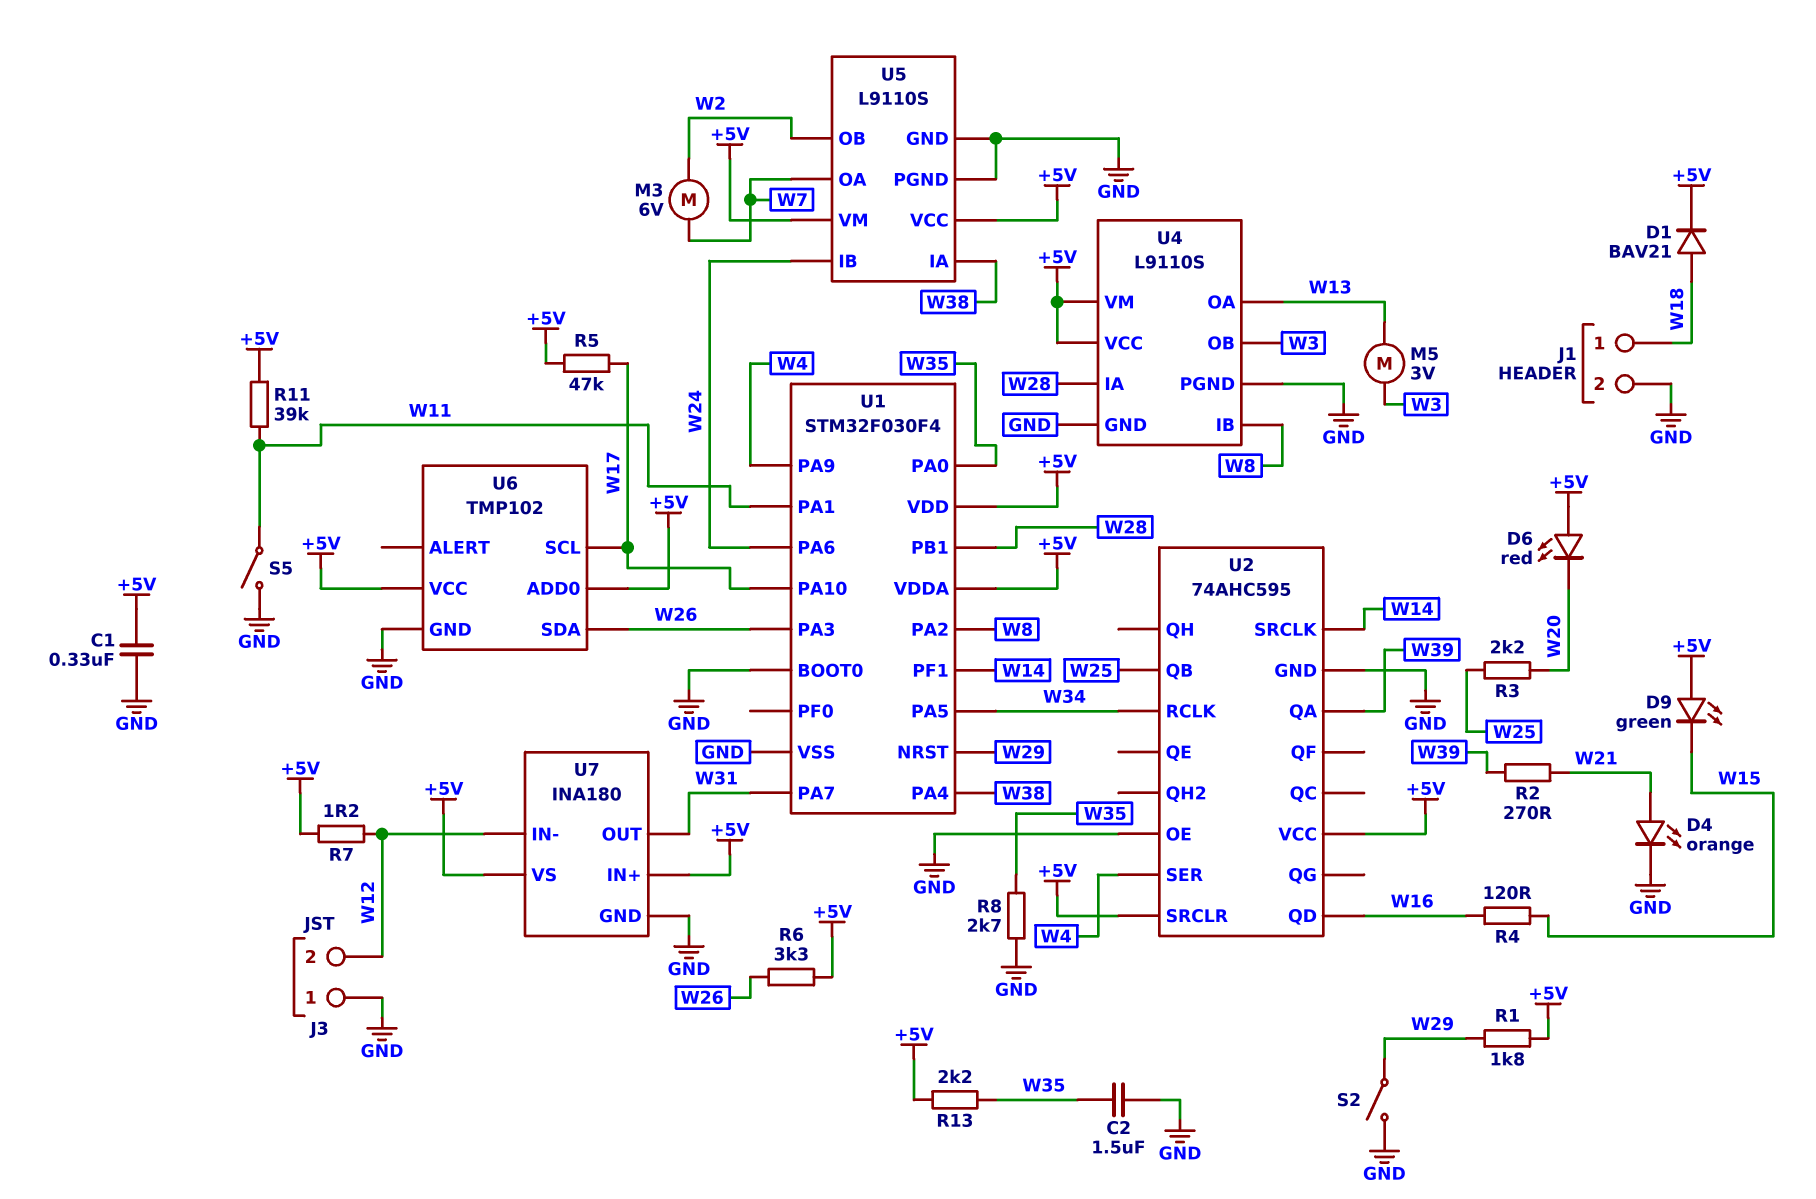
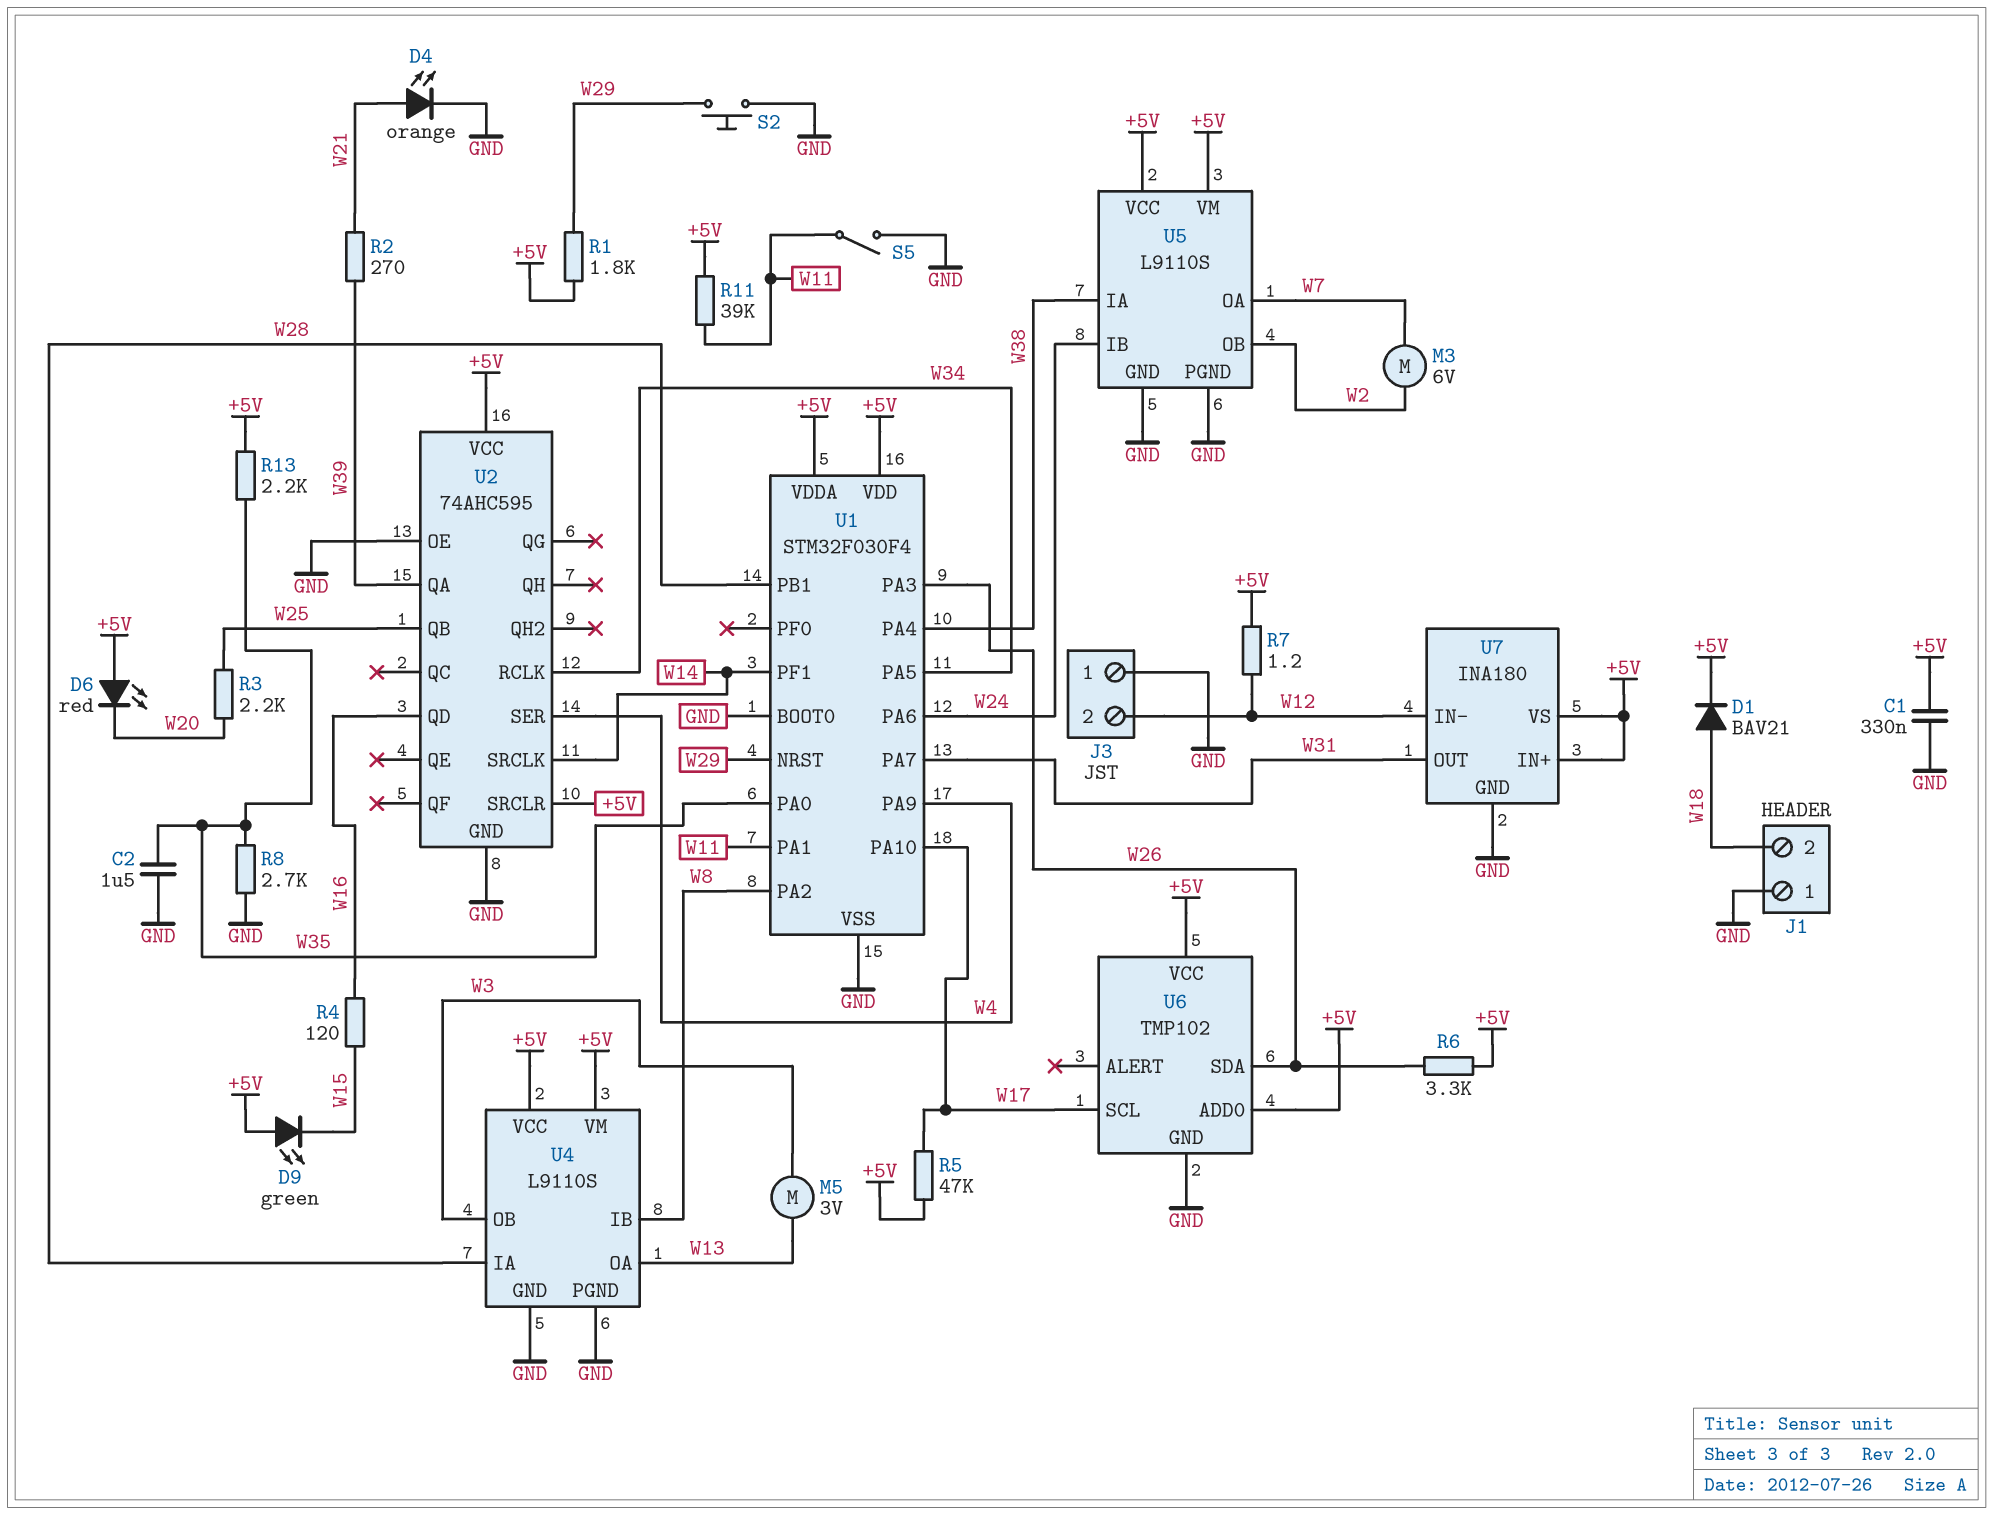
J1 pin 1: W18 -> GND
J1 pin 2: GND -> W18
S2: switch (GND, W29) -> button (GND, W29)

